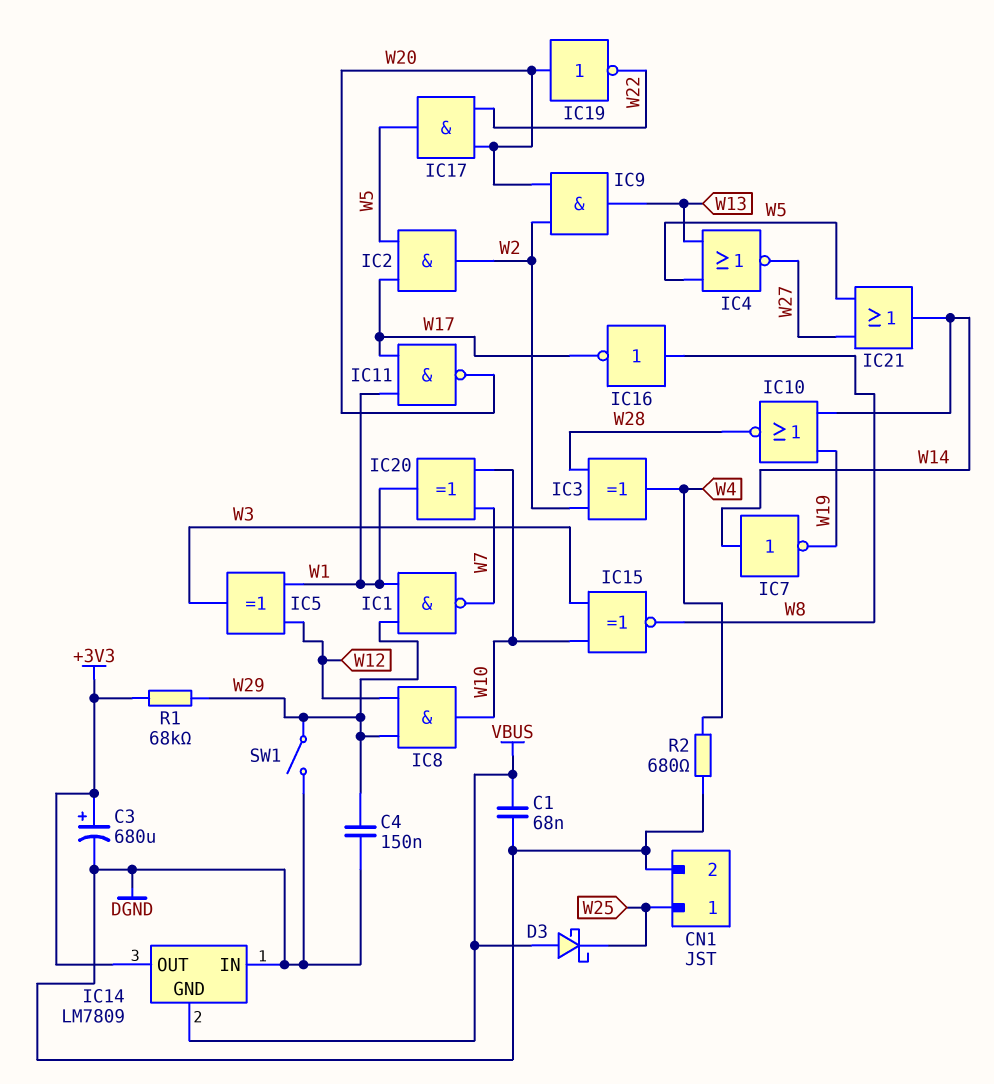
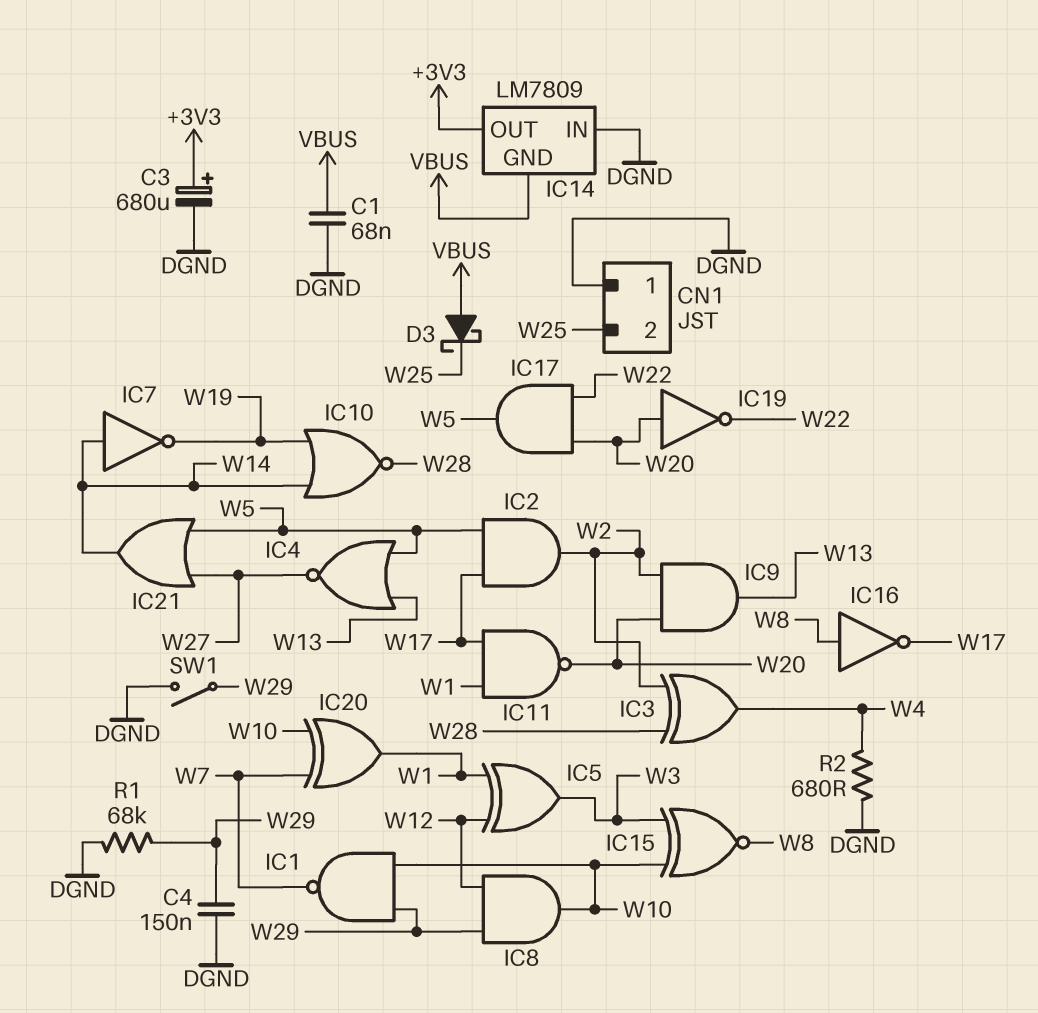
CN1 pin 1: W25 -> DGND
CN1 pin 2: DGND -> W25
IC1: NAND (in W1, in W29, out W7) -> NAND (in W10, in W29, out W7)
R1: 68k (+3V3, W29) -> 68k (DGND, W29)

